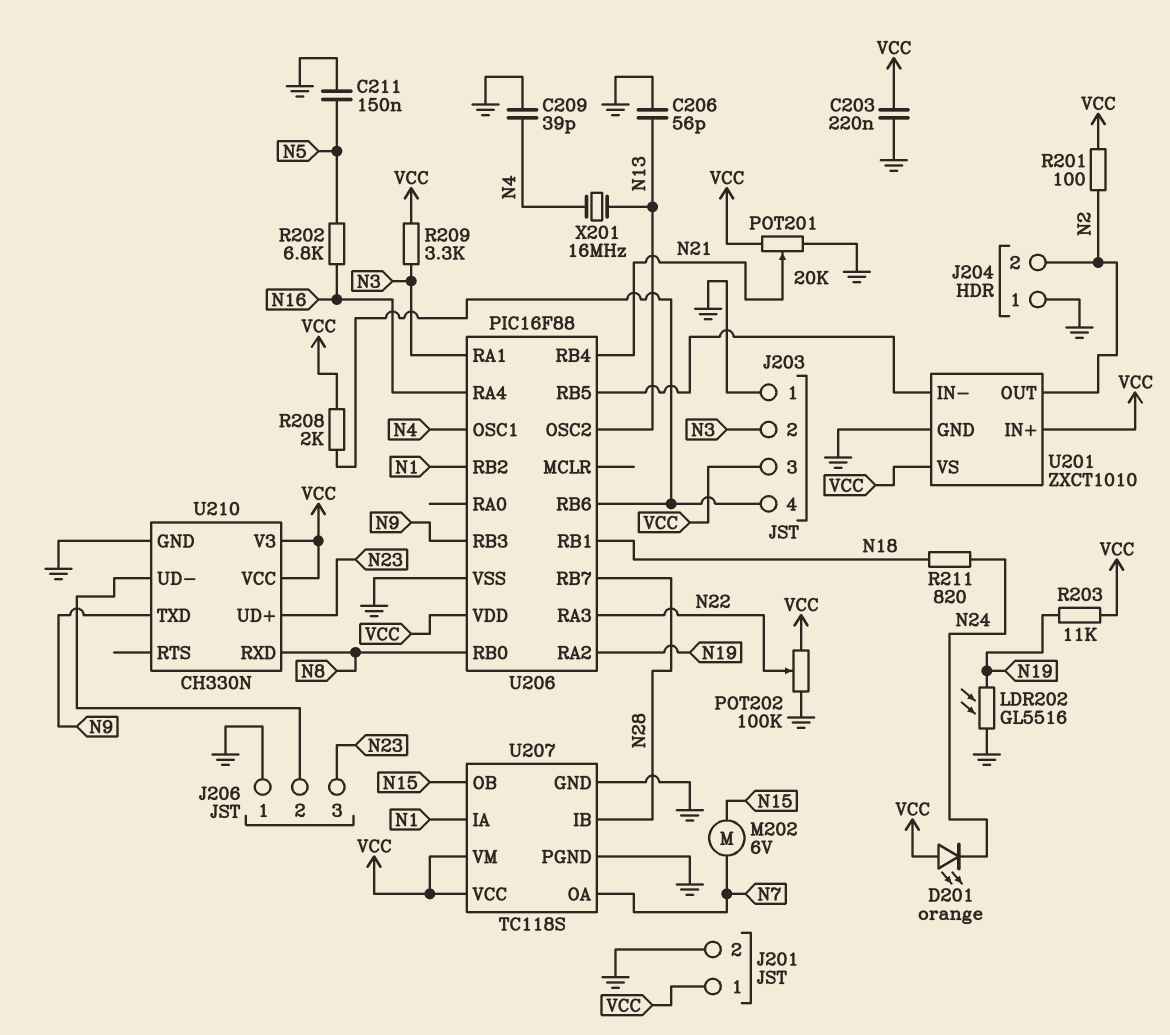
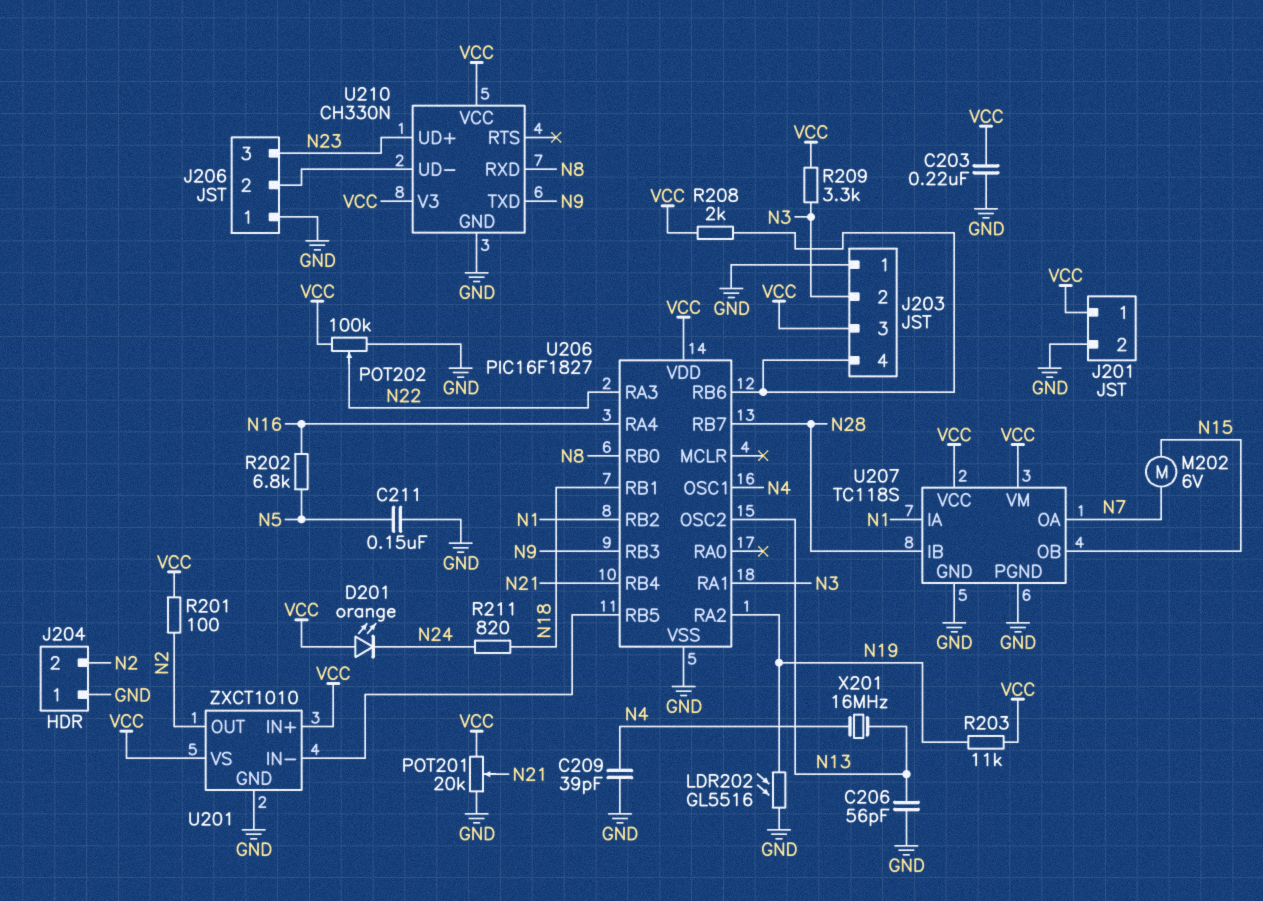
U206: PIC16F88 -> PIC16F1827

